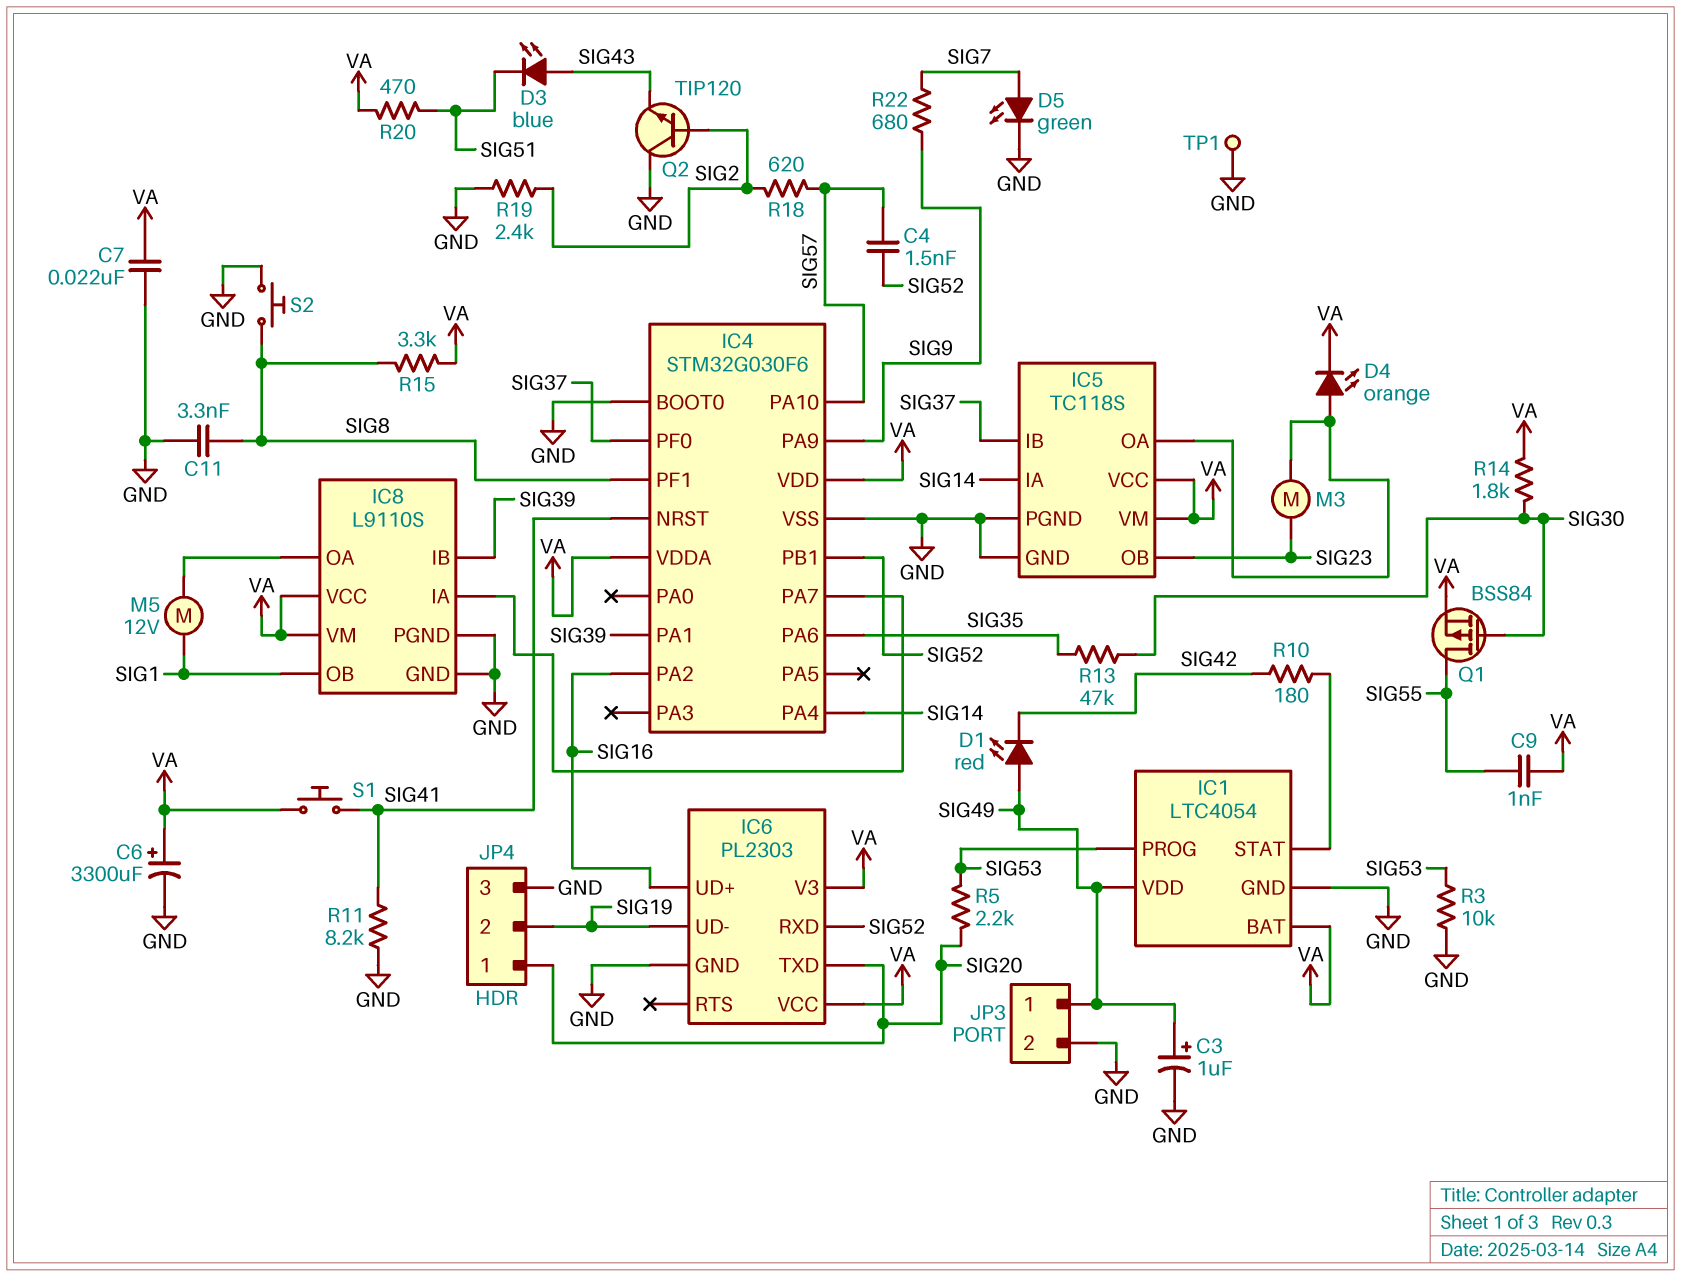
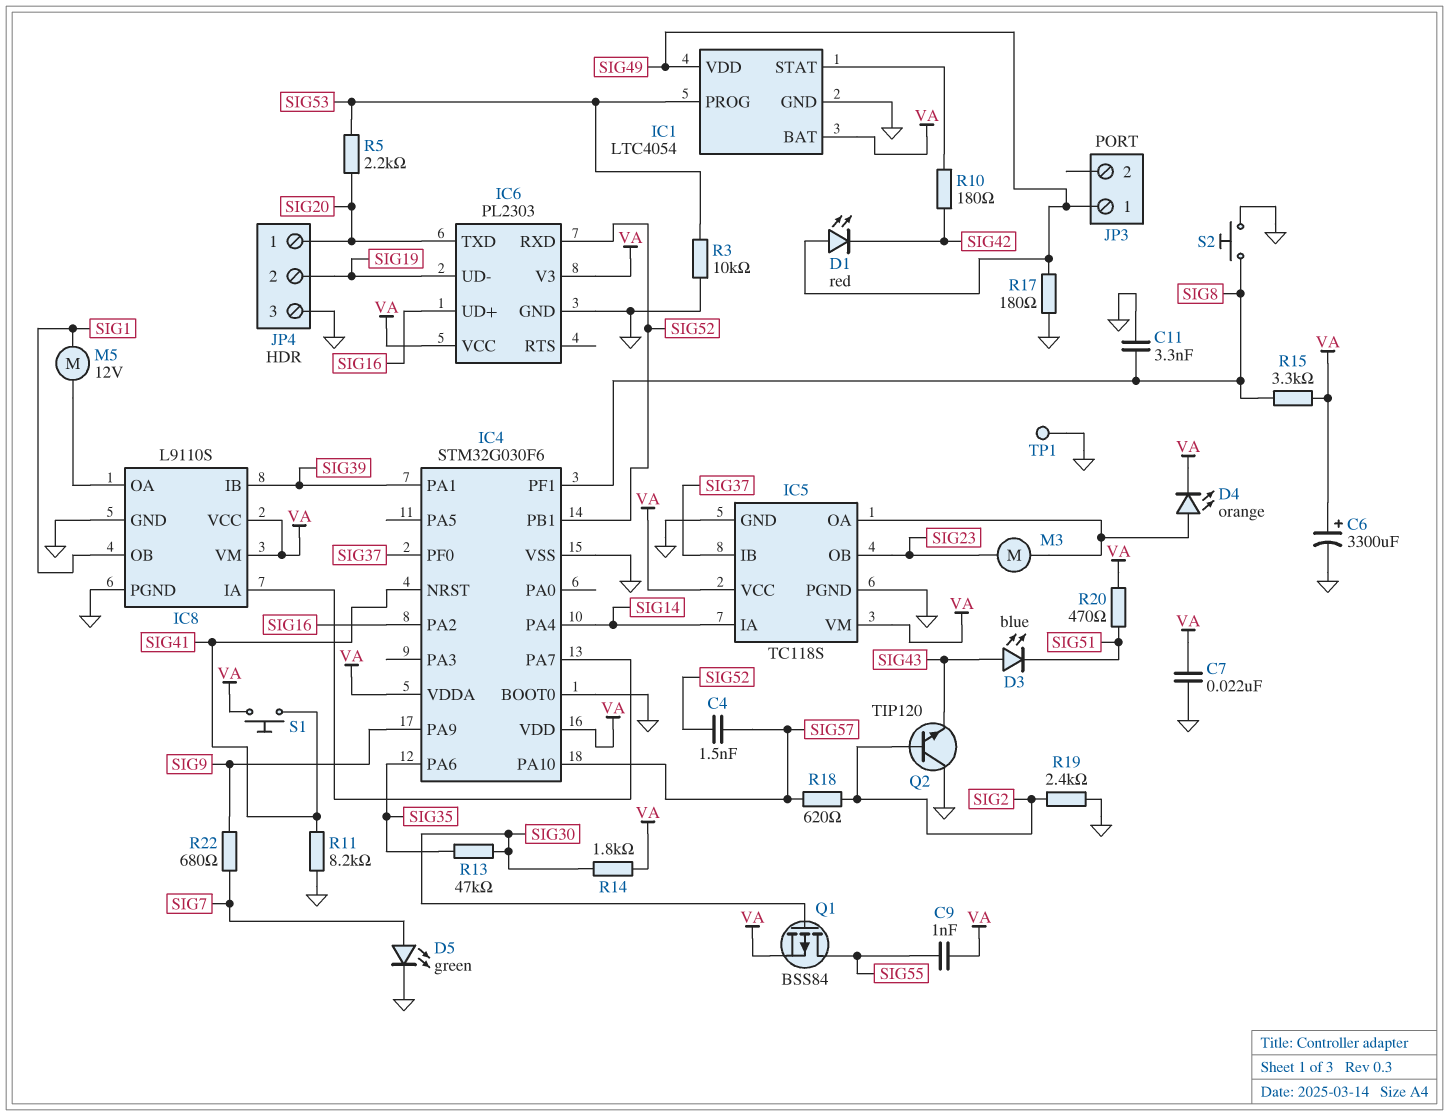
C3: 1uF (plus SIG49, minus GND) -> none
JP3 pin 2: GND -> none
R17: none -> 180 (GND, SIG49)

